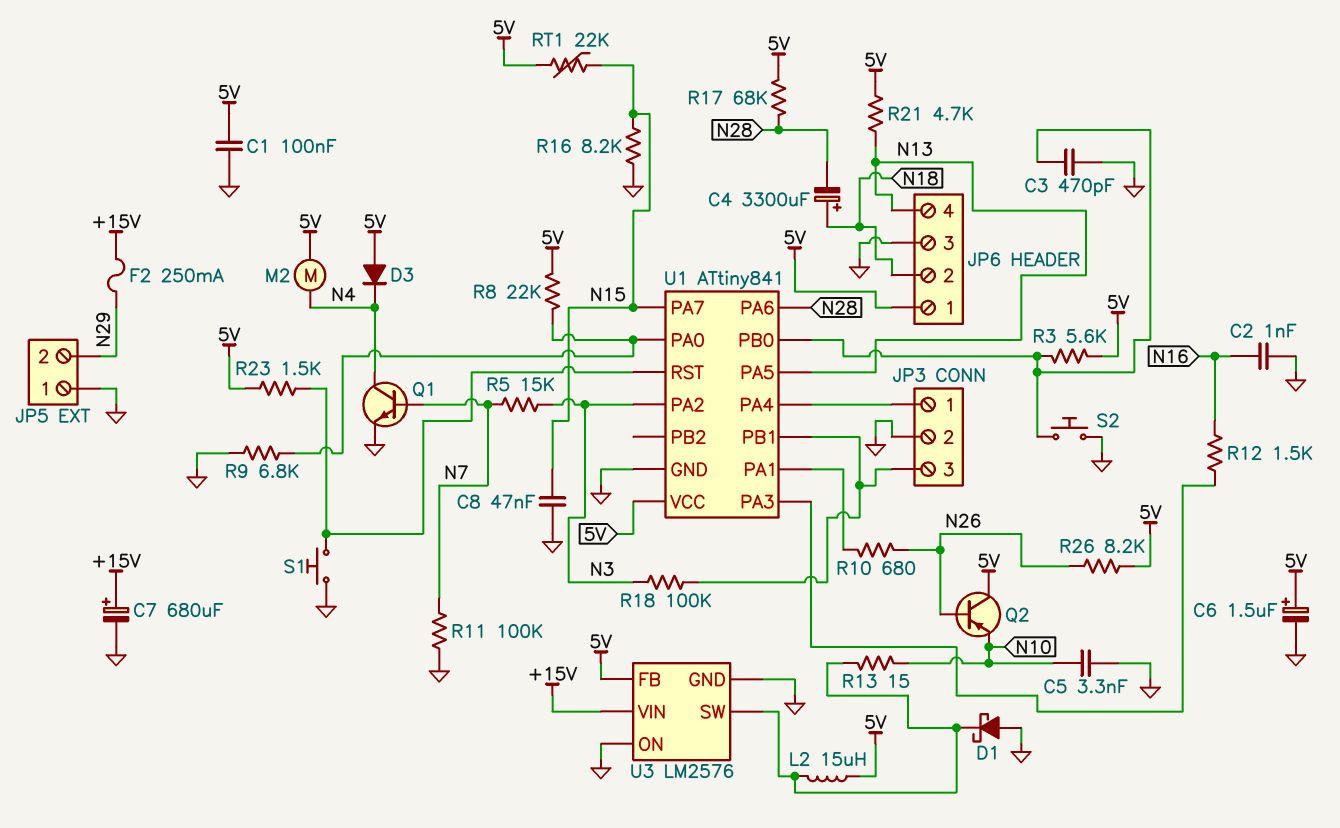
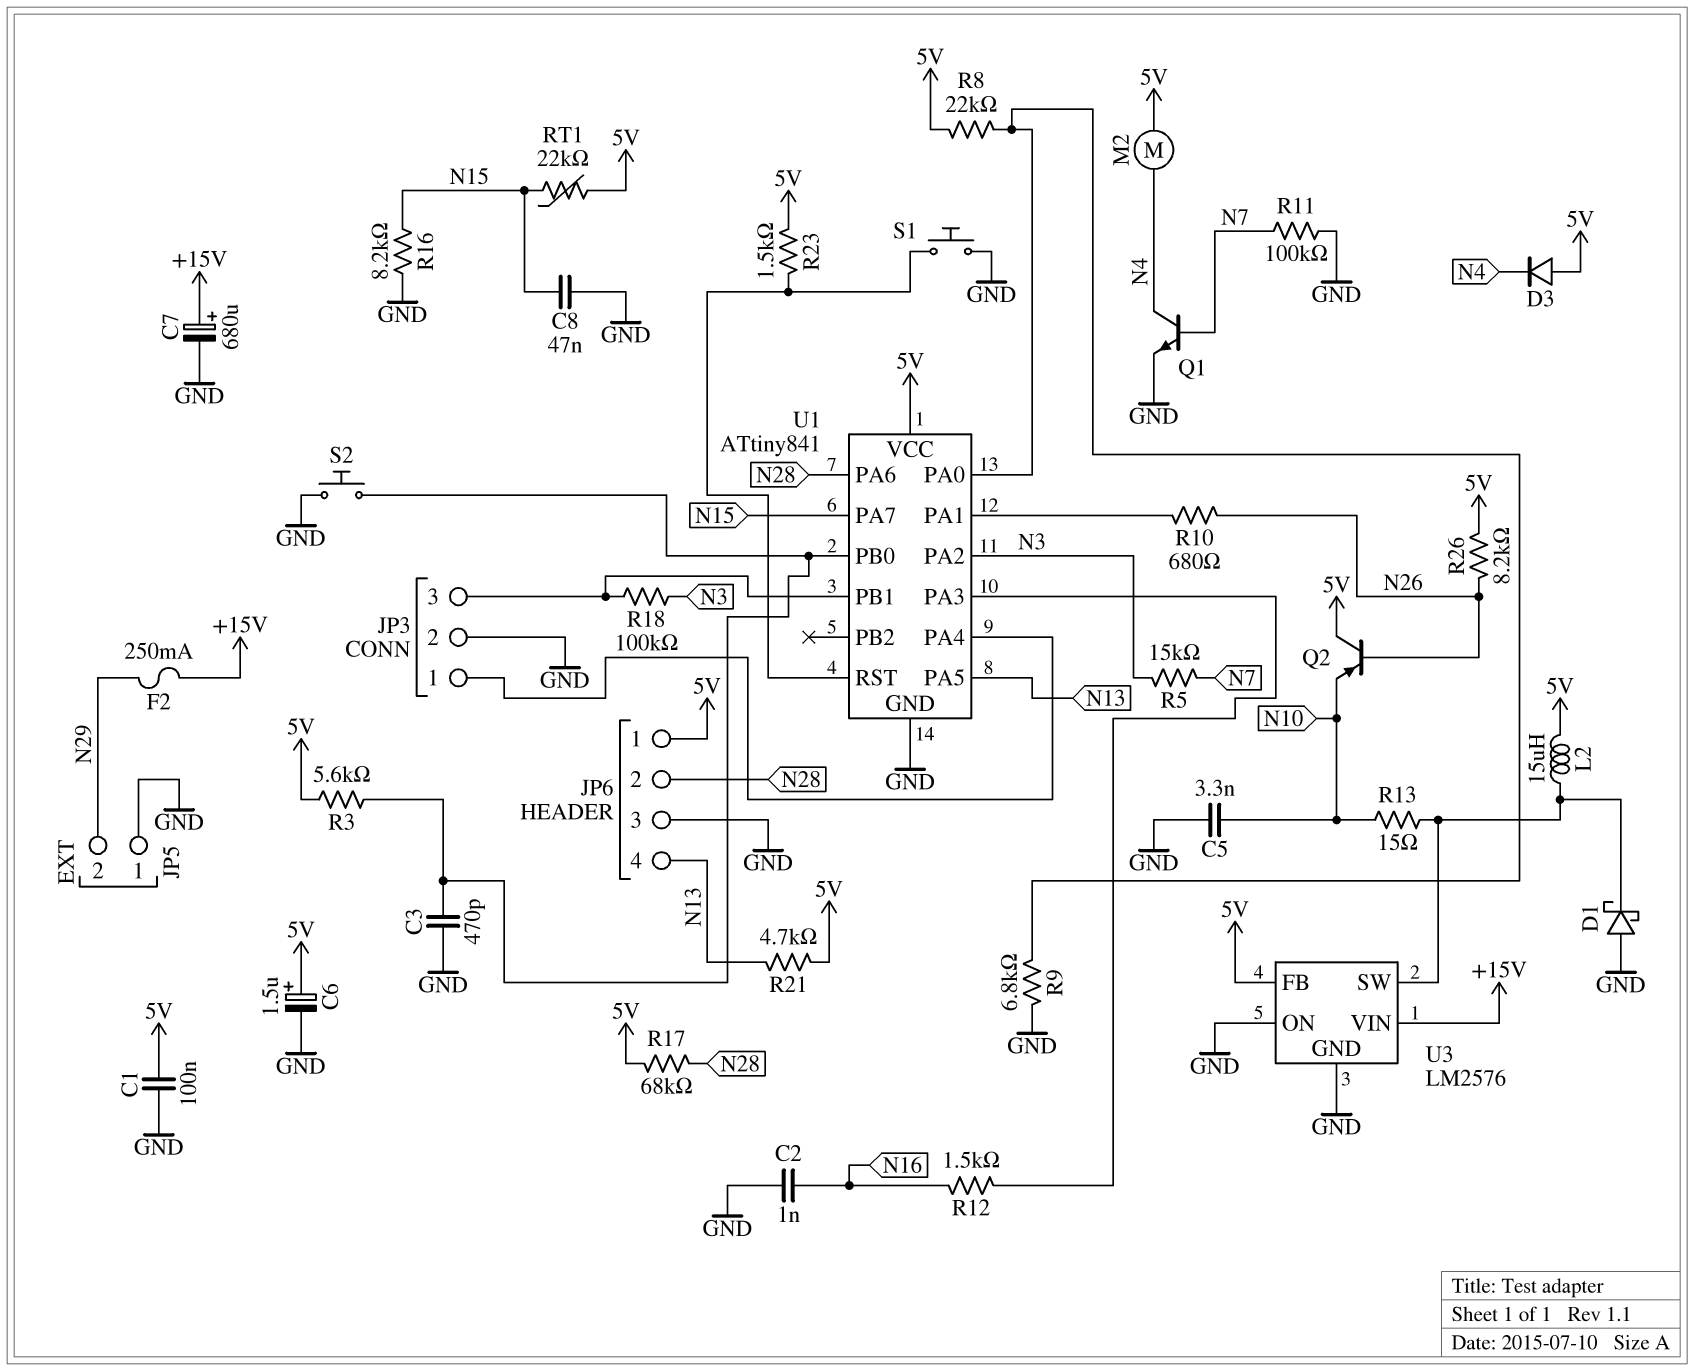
C4: 3300uF (plus N18, minus N28) -> none
JP6 pin 2: N18 -> N28

